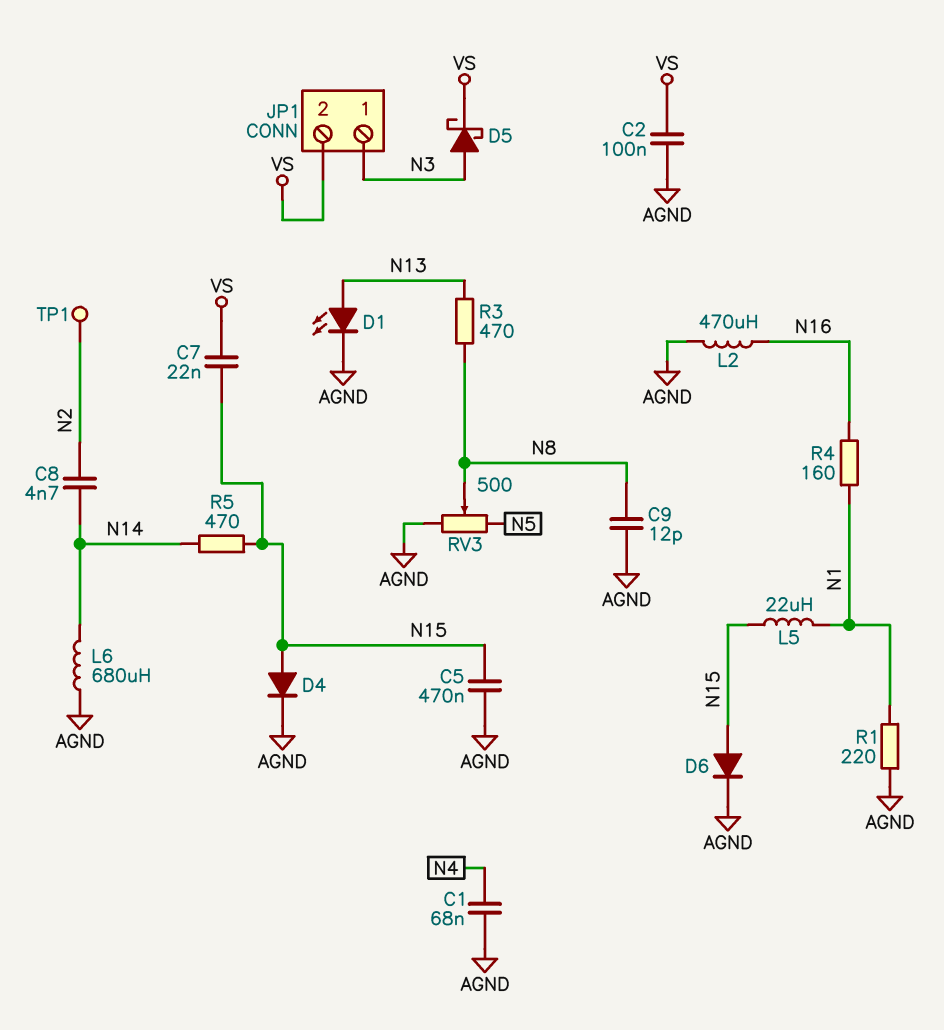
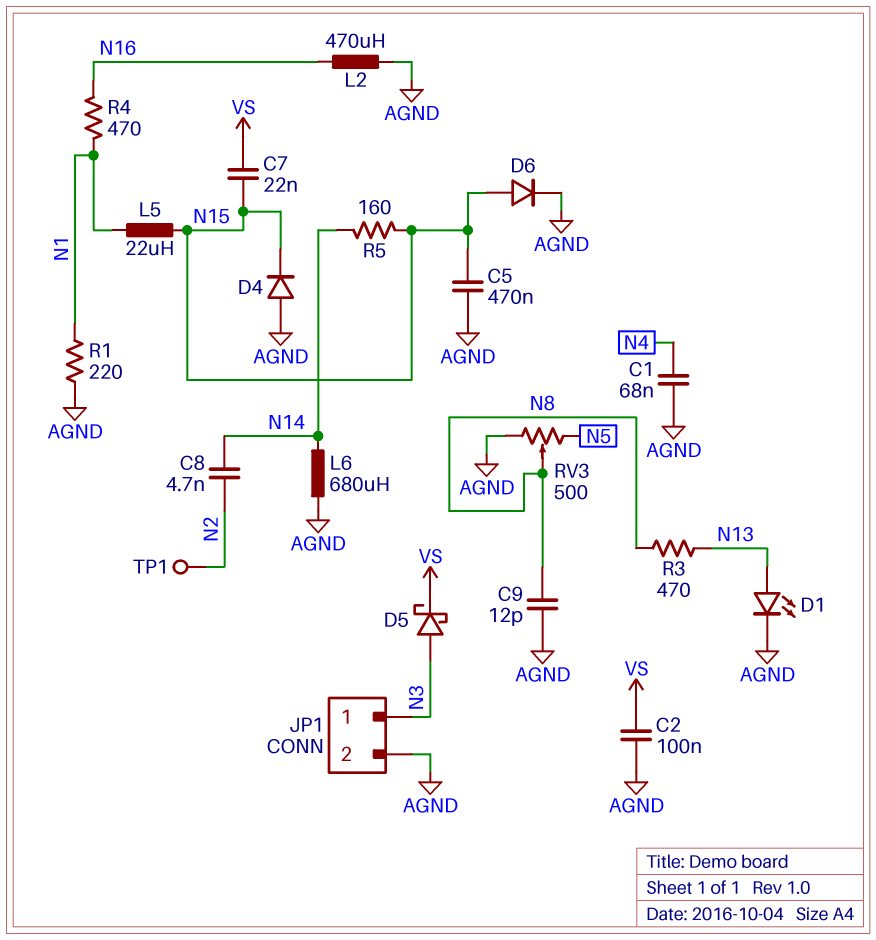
D4: diode (A N15, K AGND) -> diode (A AGND, K N15)
JP1 pin 2: VS -> AGND
R4: 160 (N1, N16) -> 470 (N1, N16)
R5: 470 (N14, N15) -> 160 (N14, N15)

